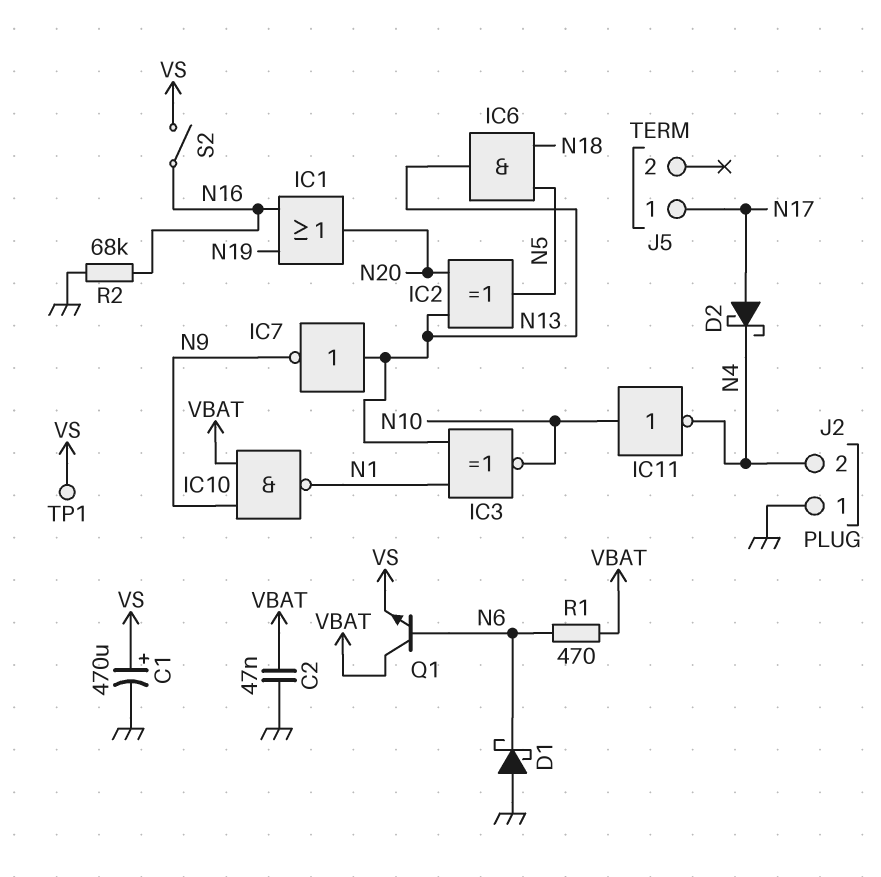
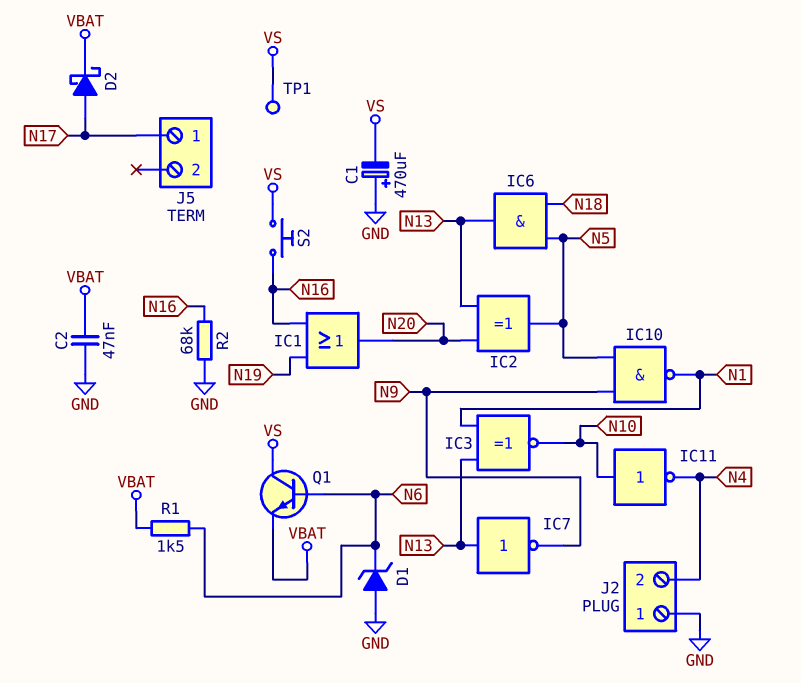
C1: 470uF (plus VS, minus GND) -> 470uF (plus GND, minus VS)
D1: schottky (A GND, K N6) -> zener (A GND, K N6)
D2: schottky (A N17, K N4) -> schottky (A N17, K VBAT)
IC10: NAND (in N9, in VBAT, out N1) -> NAND (in N5, in N9, out N1)
Q1: NPN (B N6, C VBAT, E VS) -> NPN (B N6, C VS, E VBAT)
R1: 470 (N6, VBAT) -> 1.5k (N6, VBAT)
S2: switch (N16, VS) -> button (N16, VS)

